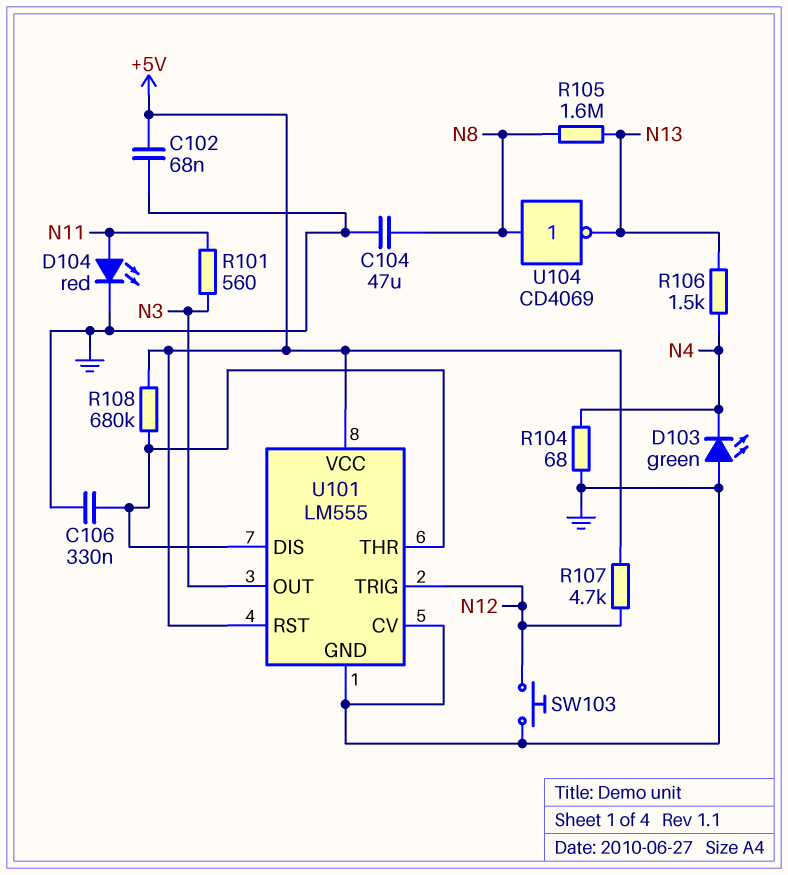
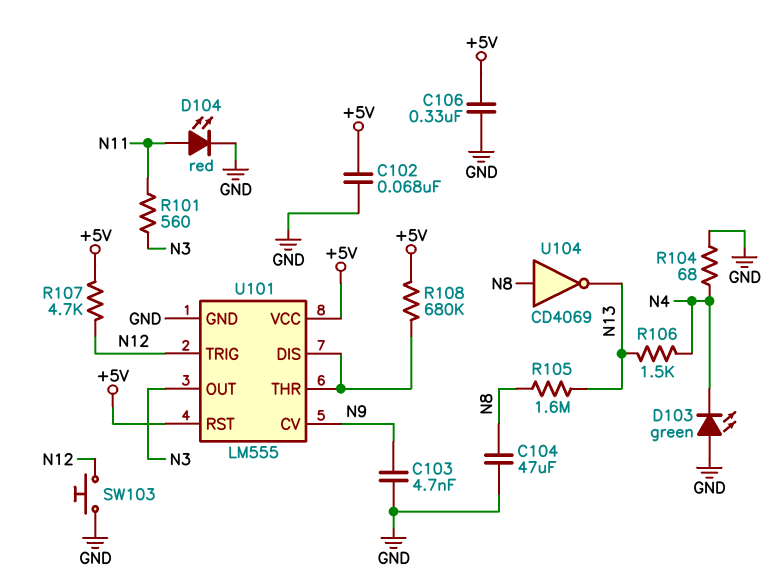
C103: none -> 4.7nF (GND, N9)
C106: 330nF (GND, U101/DIS) -> 330nF (+5V, GND)
U101 pin CV: GND -> N9

